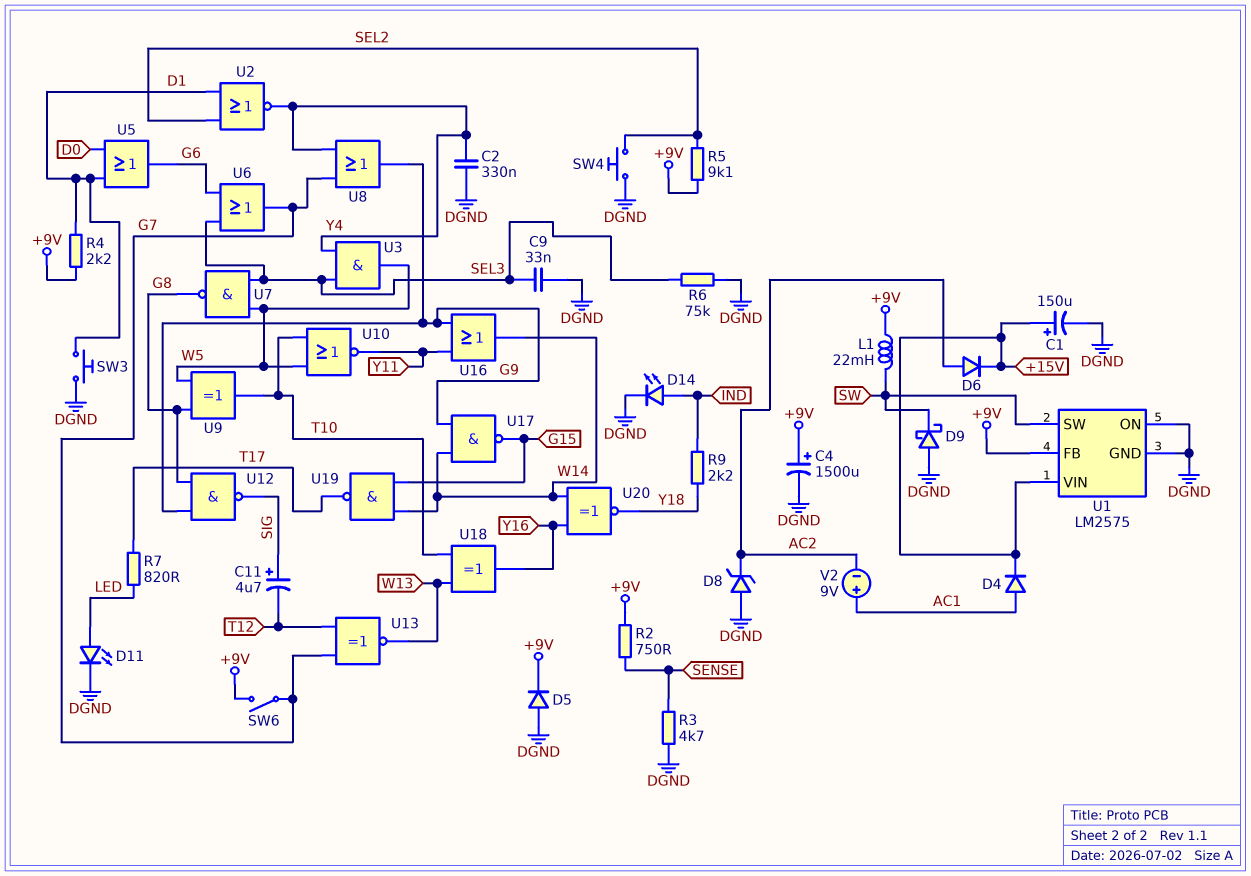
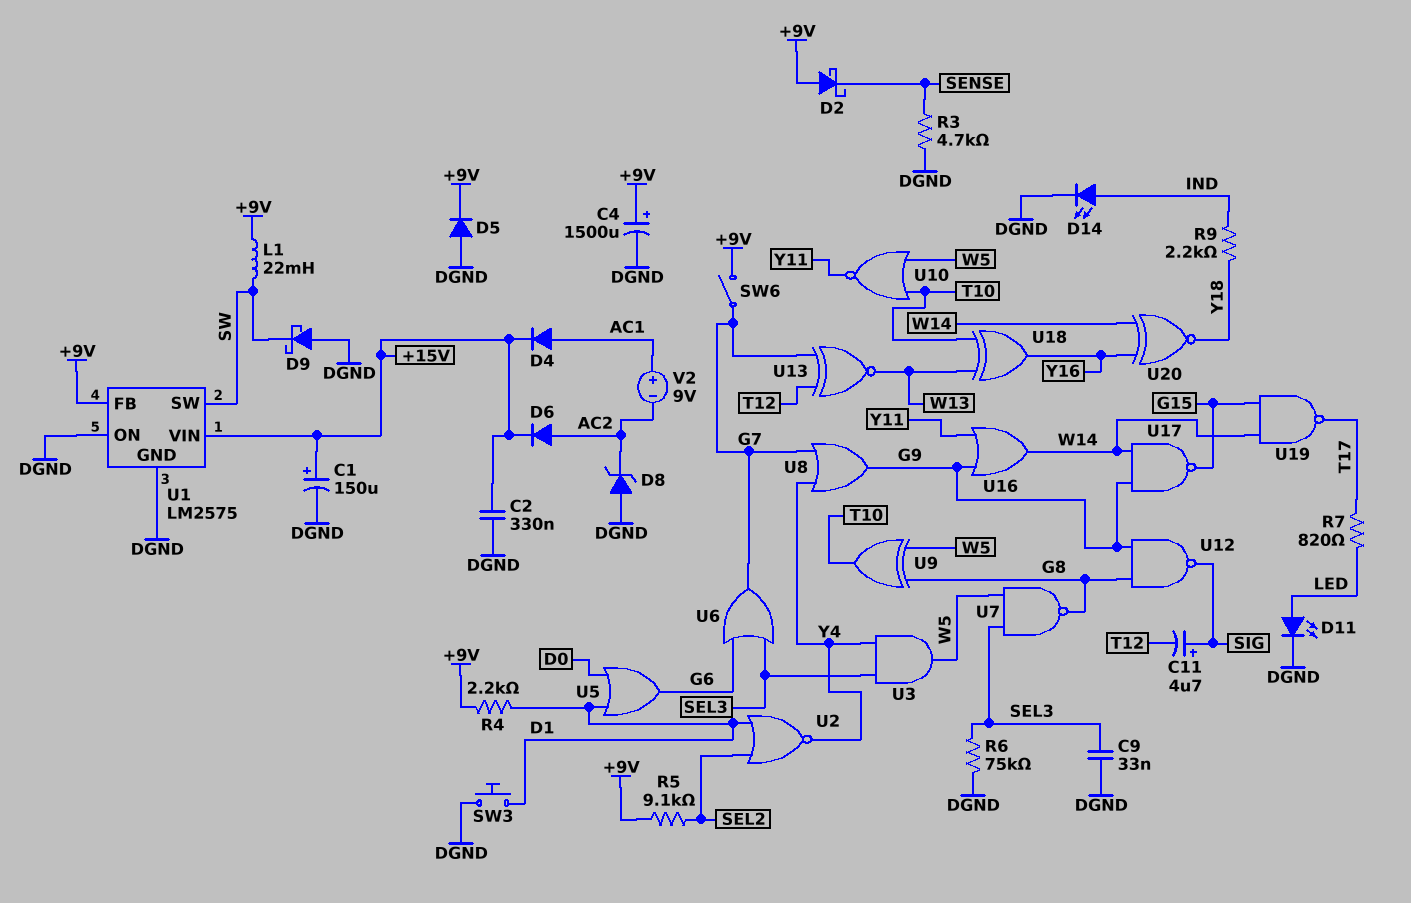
C2: 330nF (DGND, Y4) -> 330nF (+15V, DGND)
D2: none -> schottky (A +9V, K SENSE)
R2: 750 (+9V, SENSE) -> none
SW4: button (DGND, SEL2) -> none

